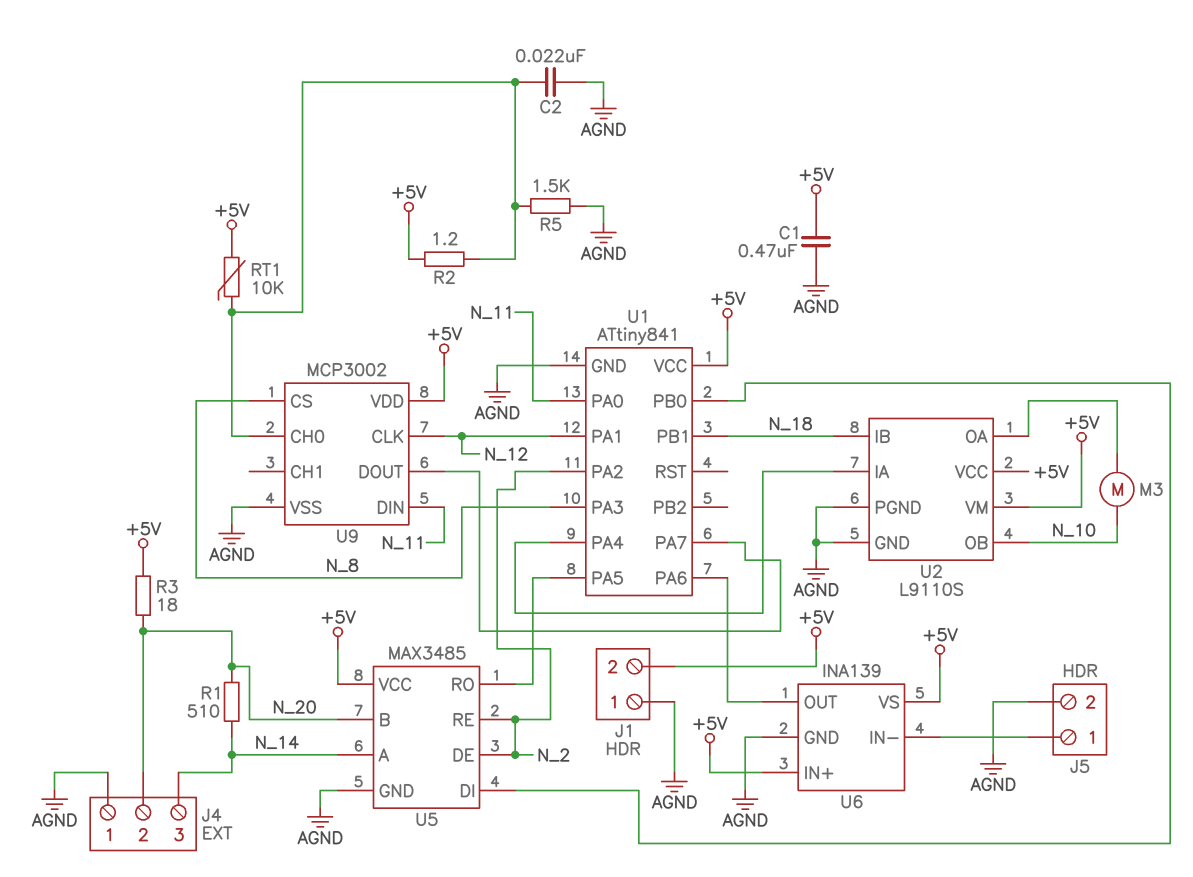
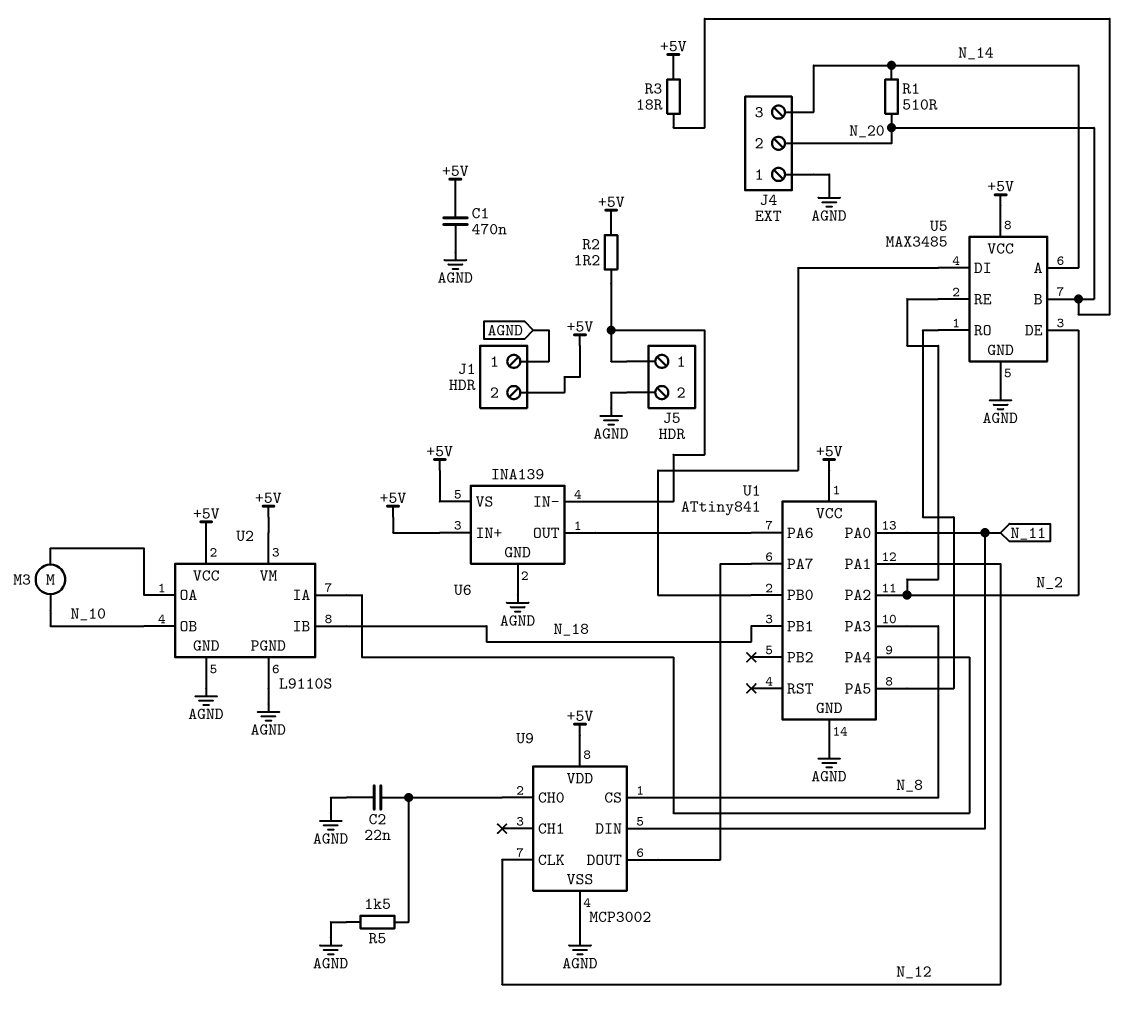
R2: 1.2 (+5V, U9/CH0) -> 1.2 (+5V, J5/1)
RT1: 10k (+5V, U9/CH0) -> none

